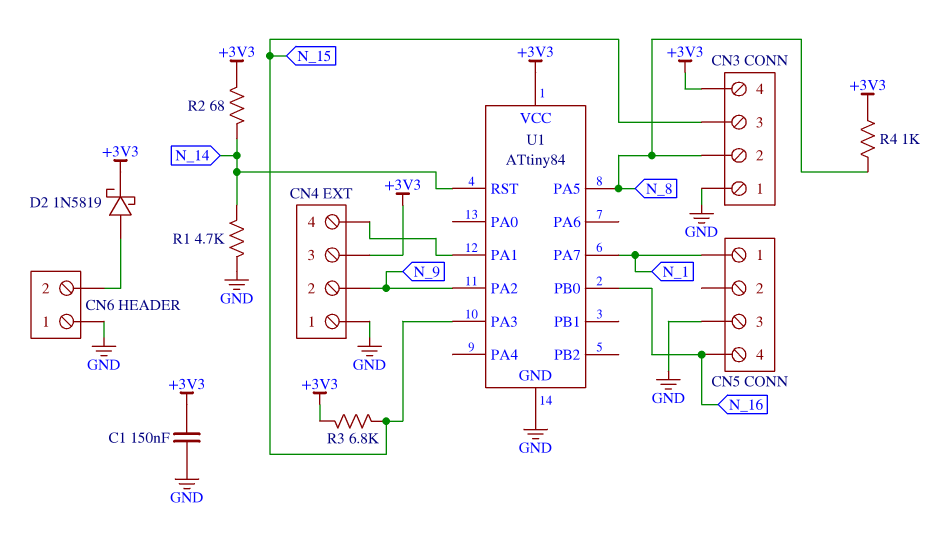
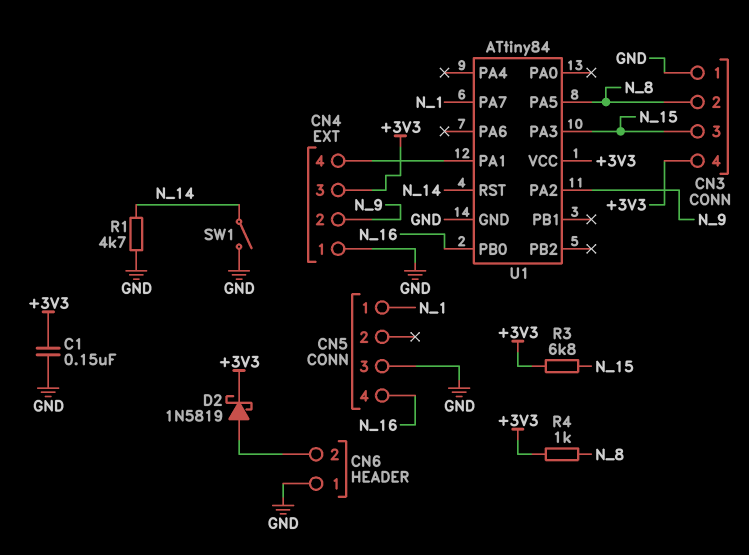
R2: 68 (+3V3, N_14) -> none
SW1: none -> switch (GND, N_14)

